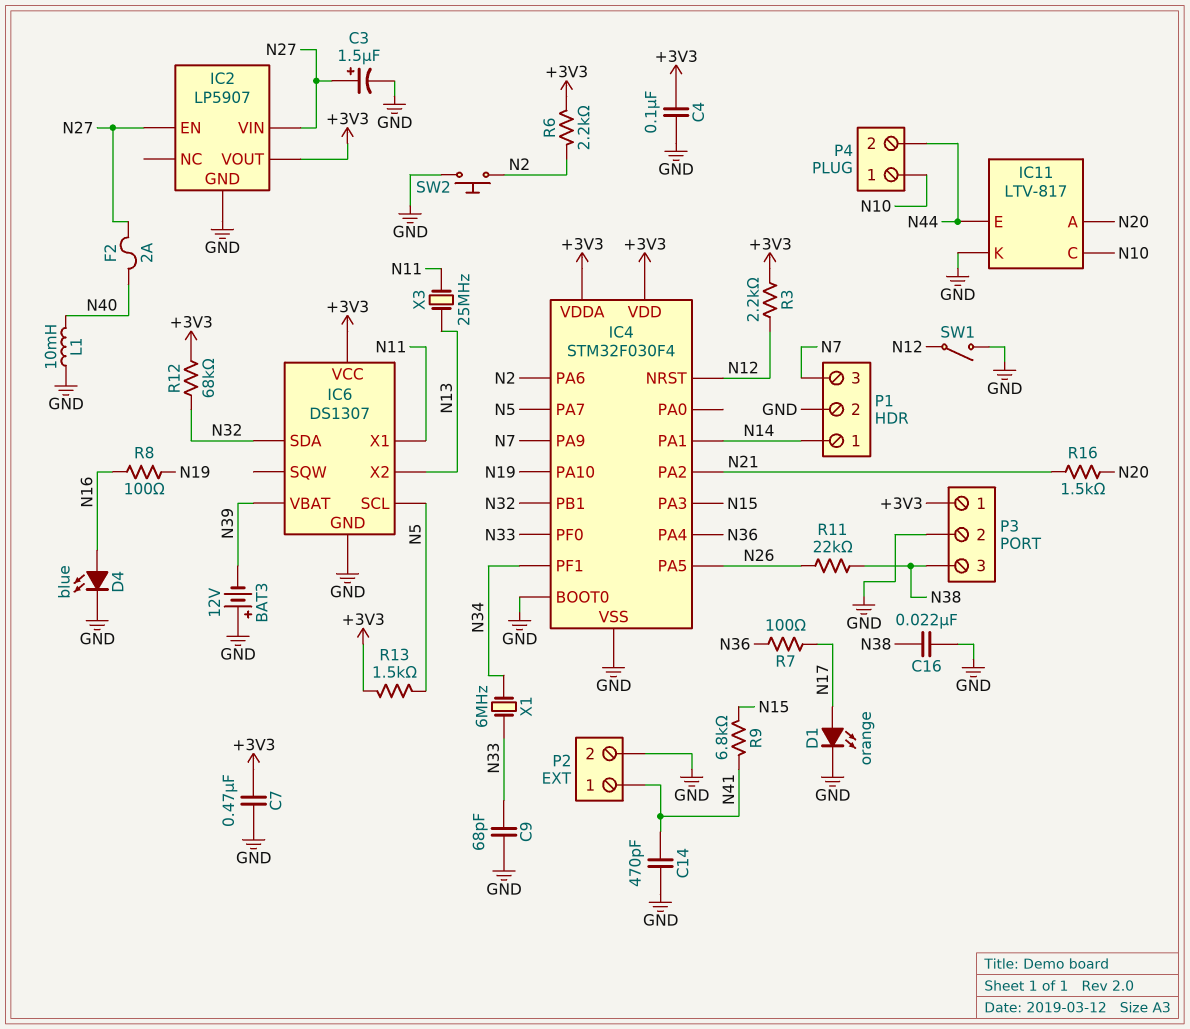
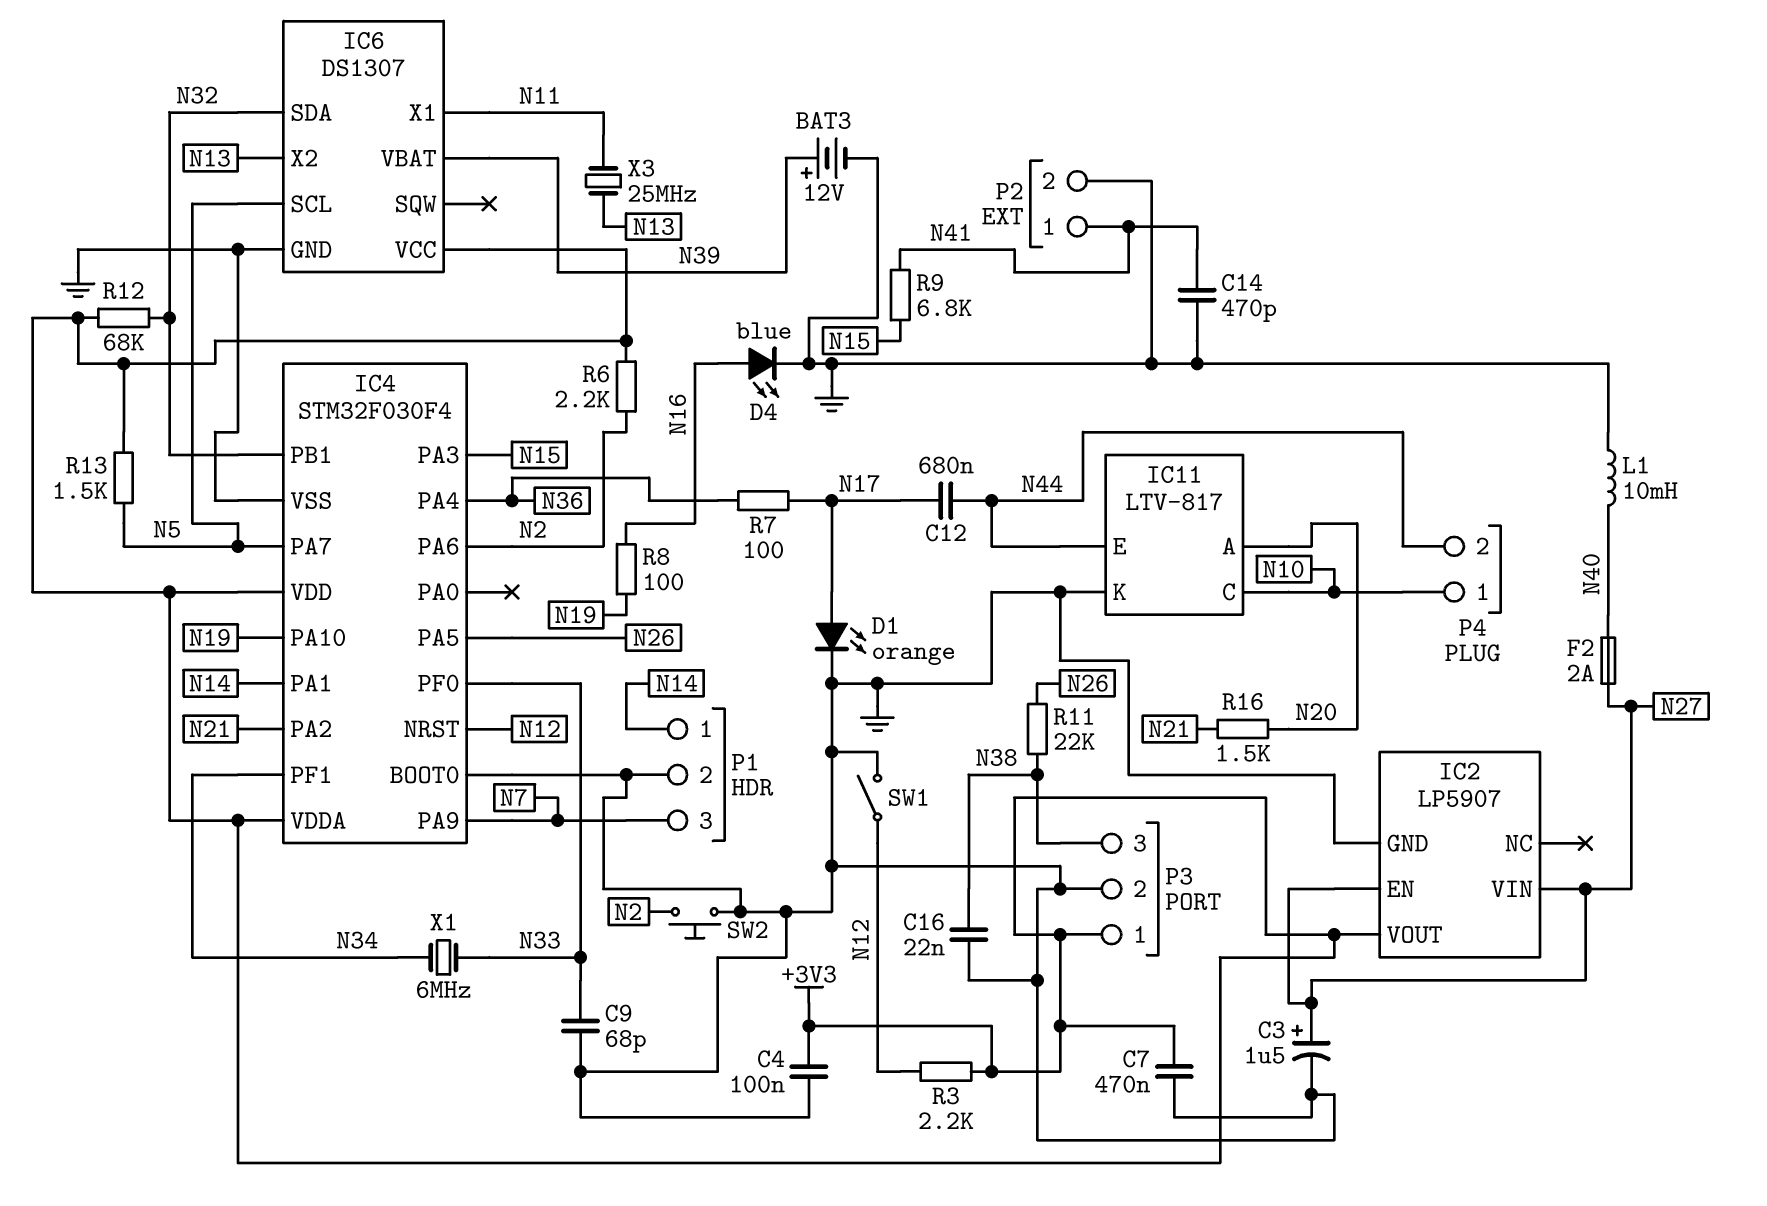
BAT3: 12V (plus GND, minus N39) -> 12V (plus N39, minus GND)
C12: none -> 680nF (N17, N44)

